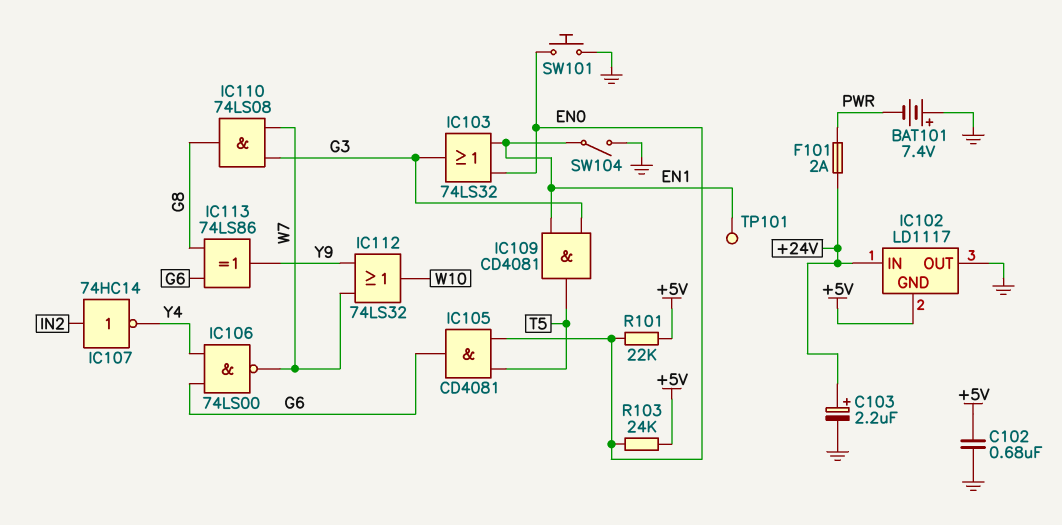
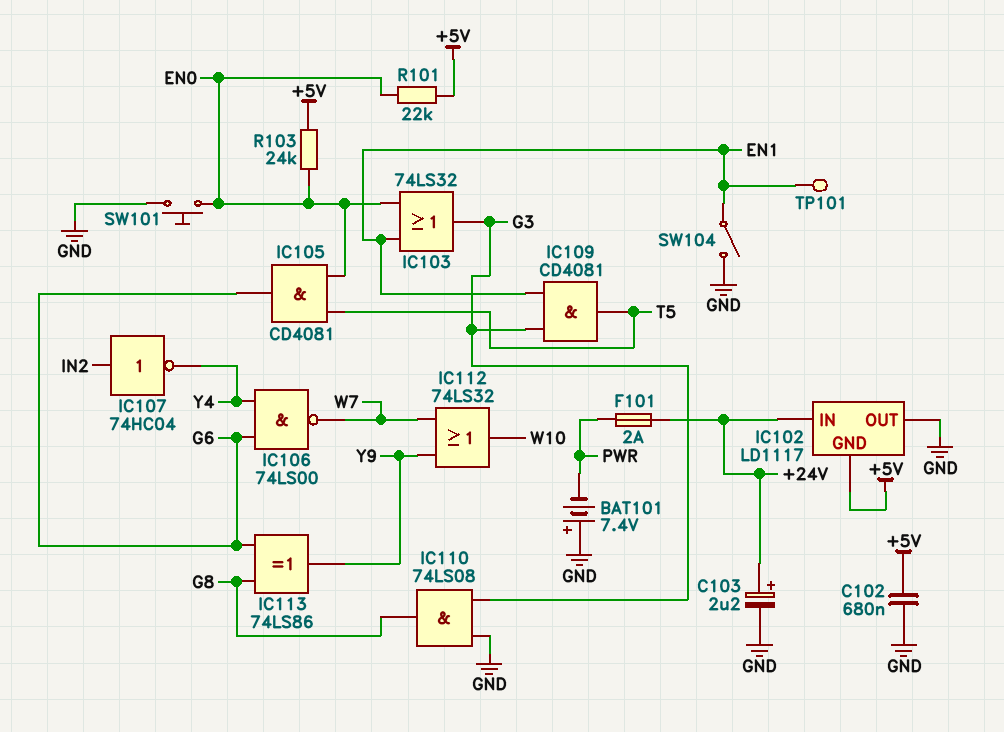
IC107: NOT 74HC14 (in IN2, out Y4) -> NOT 74HC04 (in IN2, out Y4)
IC110: AND 74LS08 (in G3, in W7, out G8) -> AND 74LS08 (in G3, in GND, out G8)

